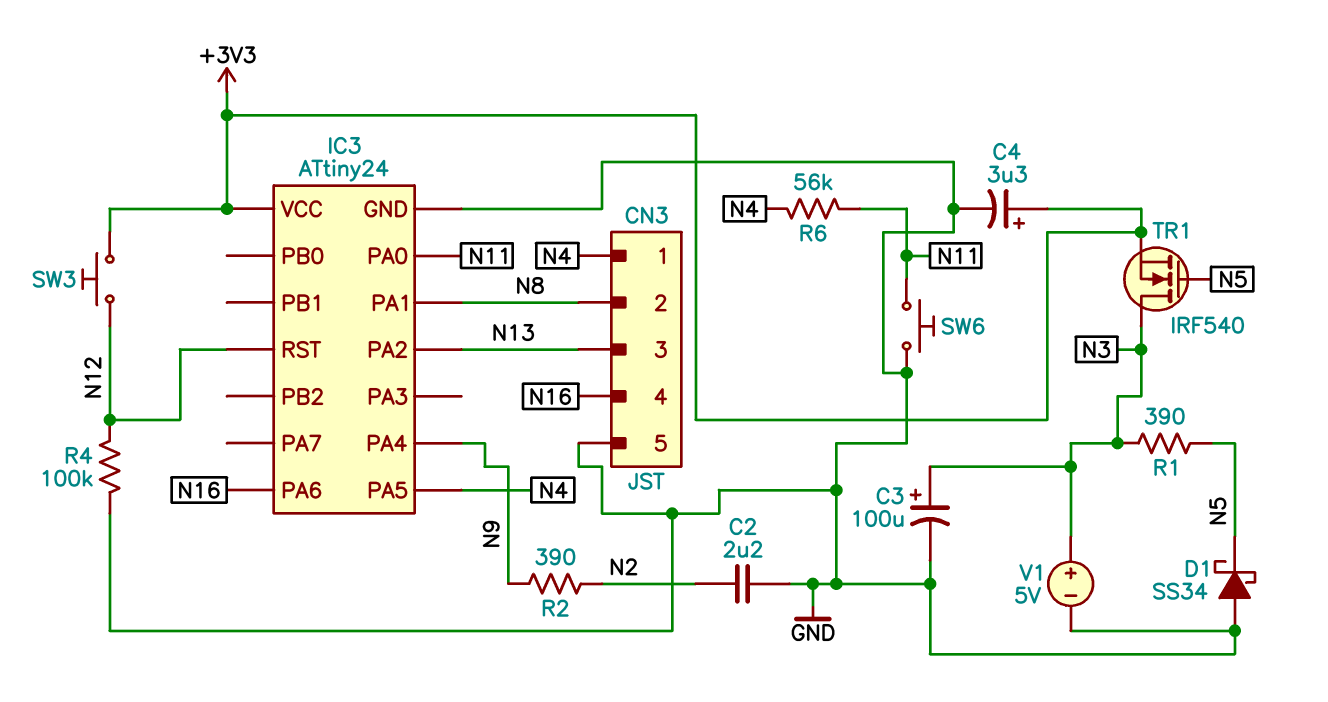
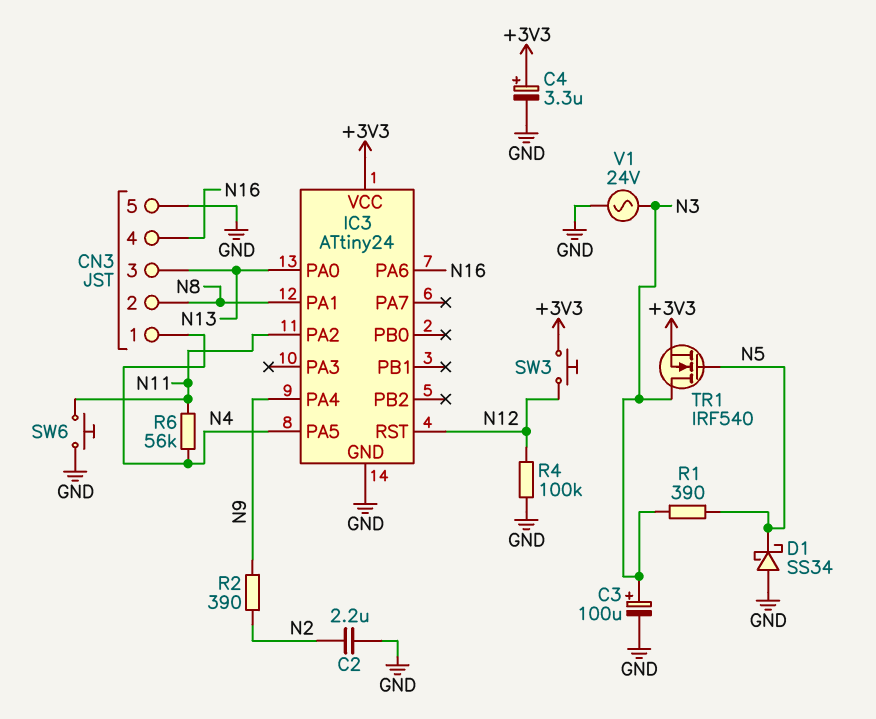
IC3 pin PA0: N11 -> N13
IC3 pin PA2: N13 -> N11
V1: 5V (plus N3, minus GND) -> AC 24V (GND, N3)

